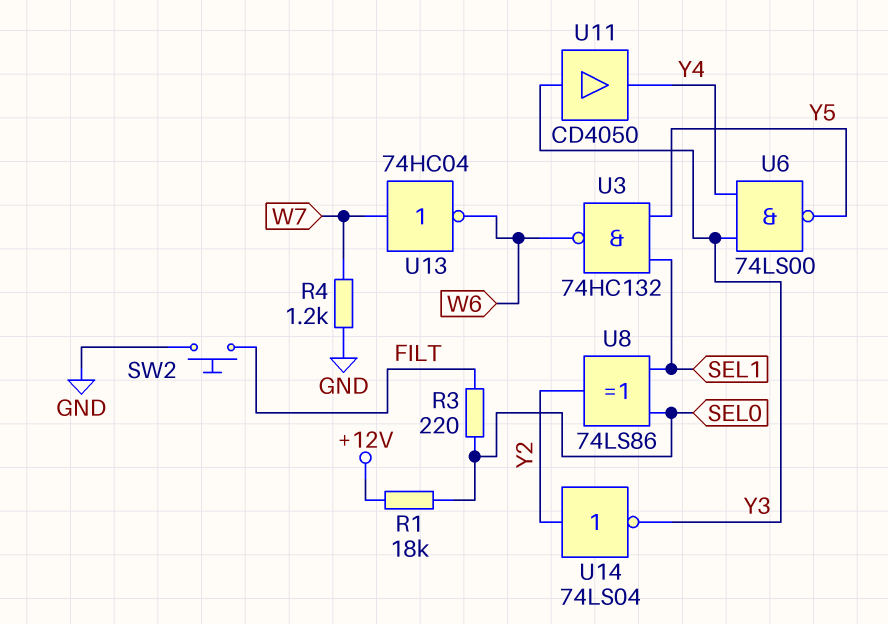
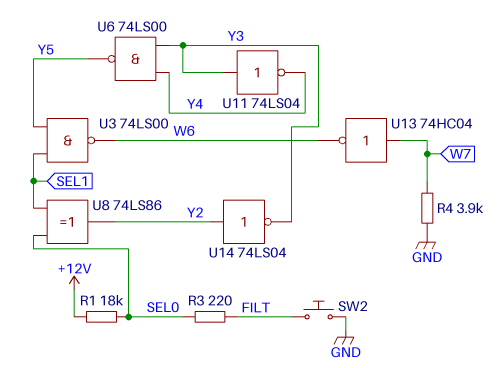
R4: 1.2k (GND, W7) -> 3.9k (GND, W7)
U3: NAND 74HC132 (in SEL1, in Y5, out W6) -> NAND 74LS00 (in SEL1, in Y5, out W6)
U11: buffer CD4050 (in Y3, out Y4) -> NOT 74LS04 (in Y3, out Y4)

